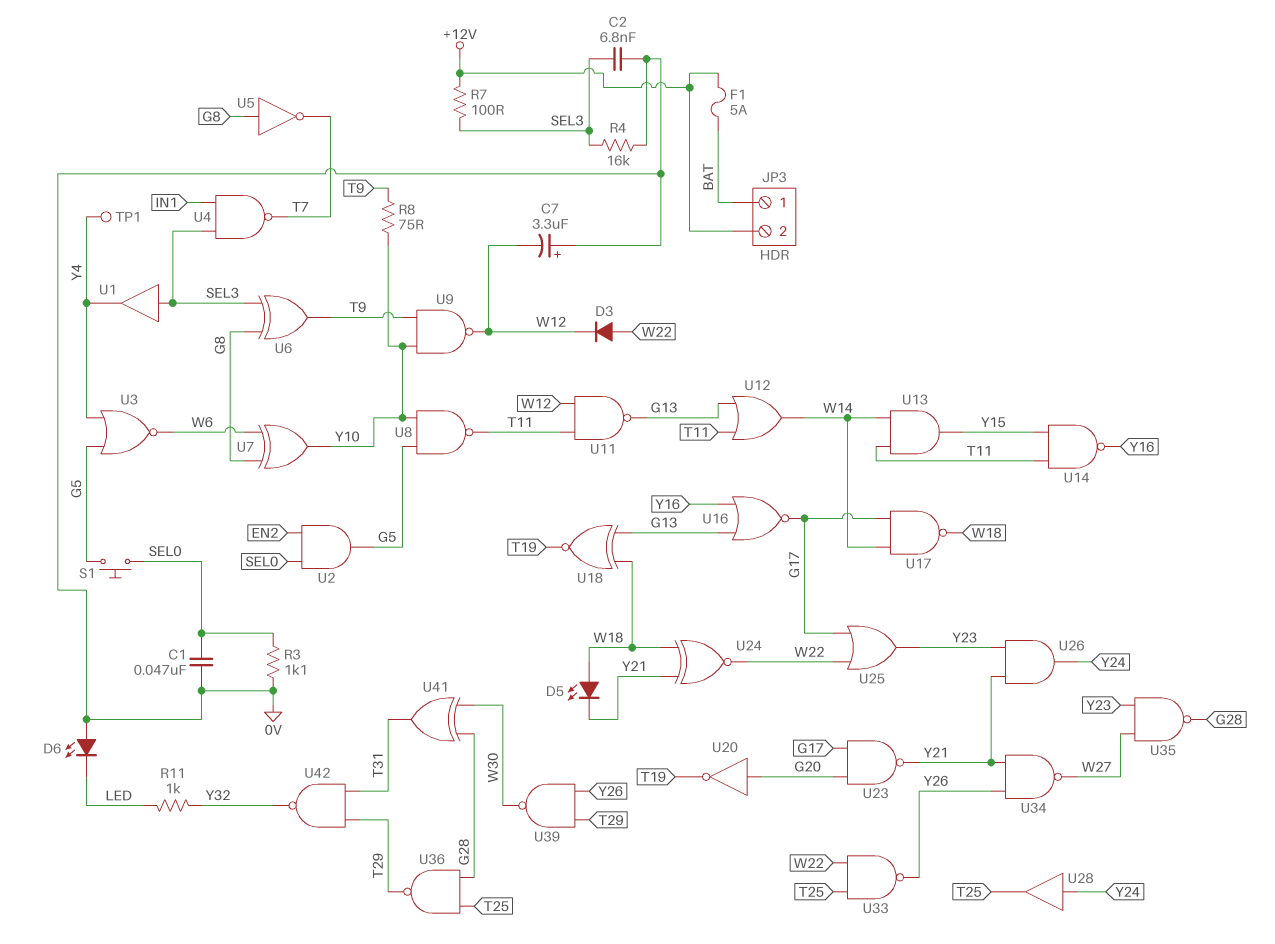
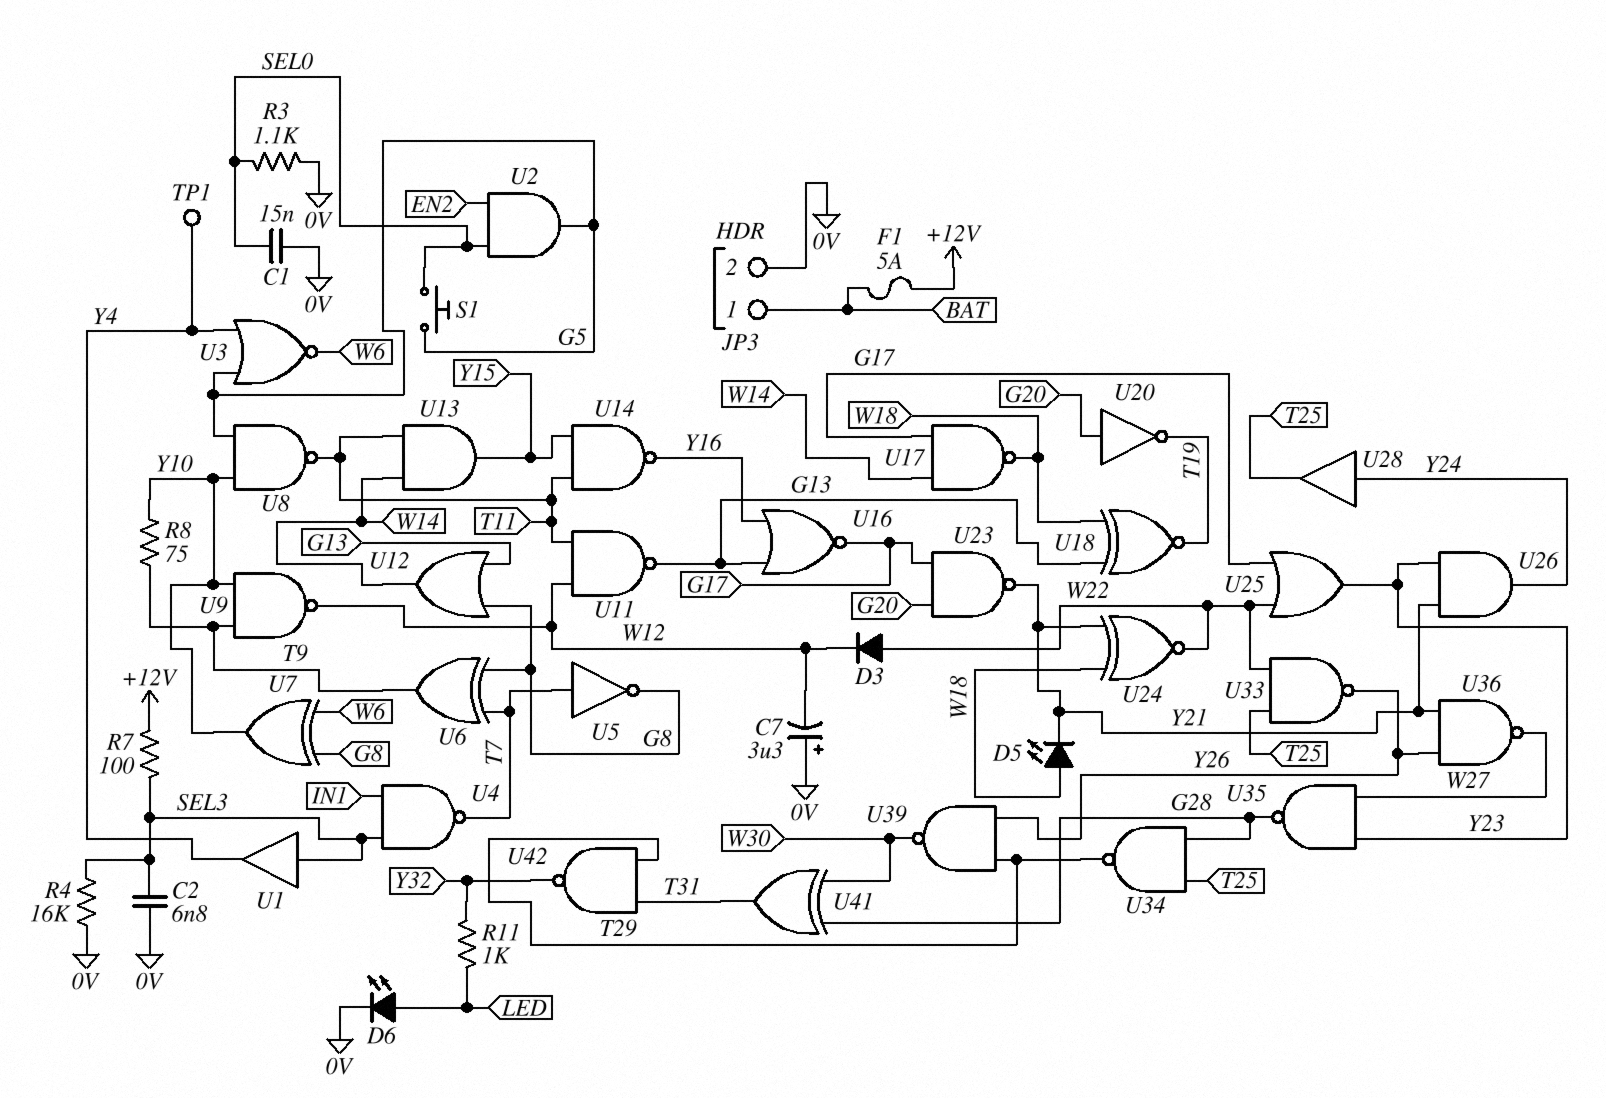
C1: 47nF (0V, SEL0) -> 15nF (0V, SEL0)
D6: LED (A 0V, K LED) -> LED (A LED, K 0V)
JP3 pin 2: +12V -> 0V
U5: NOT (in G8, out T7) -> NOT (in T7, out G8)
U6: XOR (in G8, in SEL3, out T9) -> XOR (in G8, in T7, out T9)
U12: OR (in G13, in T11, out W14) -> OR (in G8, in G13, out W14)
U34: NAND (in Y21, in Y26, out W27) -> NAND (in G28, in T25, out T29)
U36: NAND (in G28, in T25, out T29) -> NAND (in Y21, in Y26, out W27)

